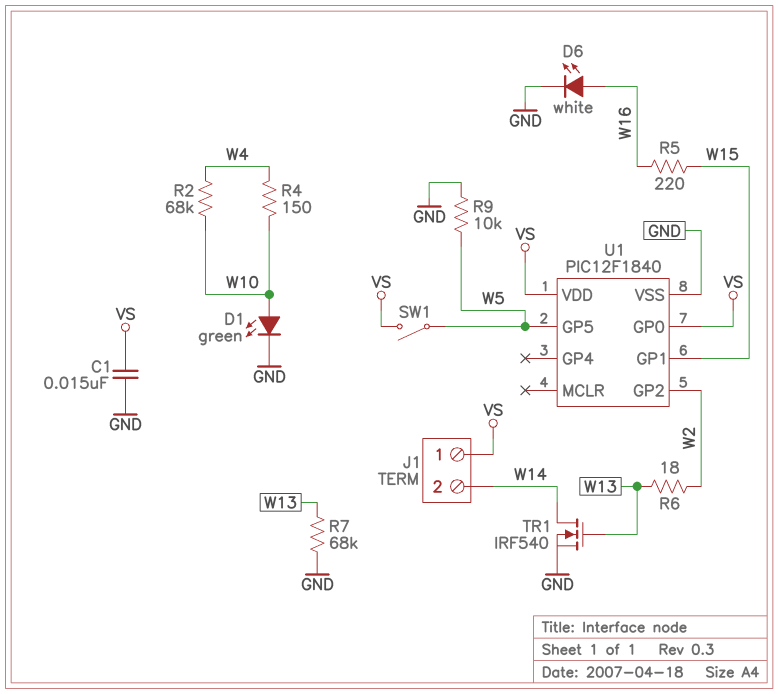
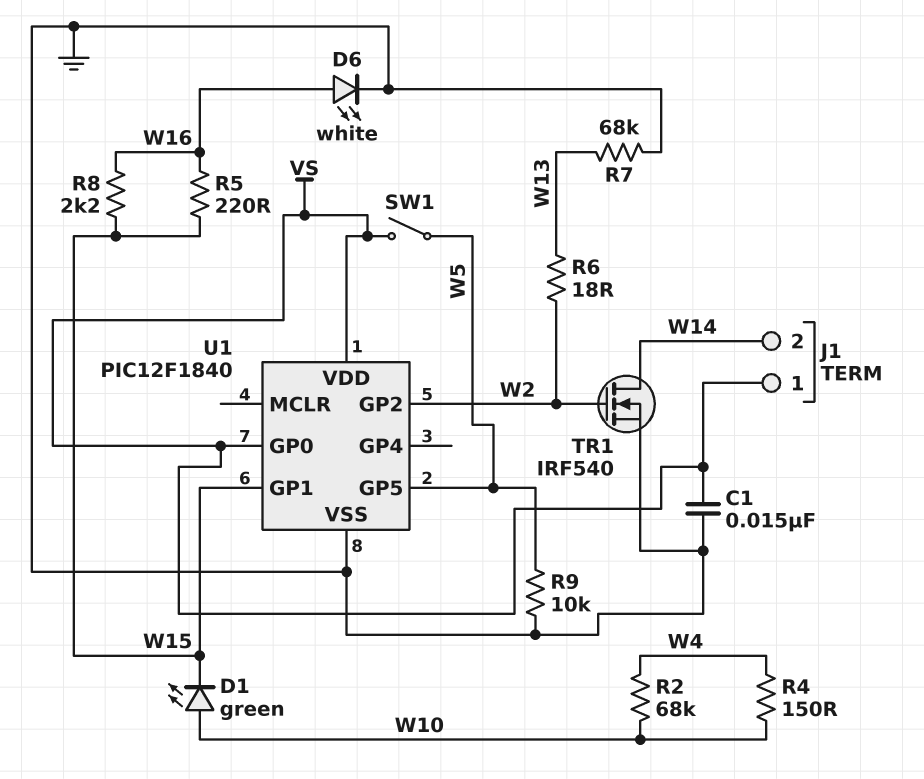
D1: LED green (A W10, K GND) -> LED green (A W10, K W15)
R8: none -> 2.2k (W15, W16)
TR1: NMOS IRF540 (G W13, D W14, S GND) -> NMOS IRF540 (G W2, D W14, S GND)

